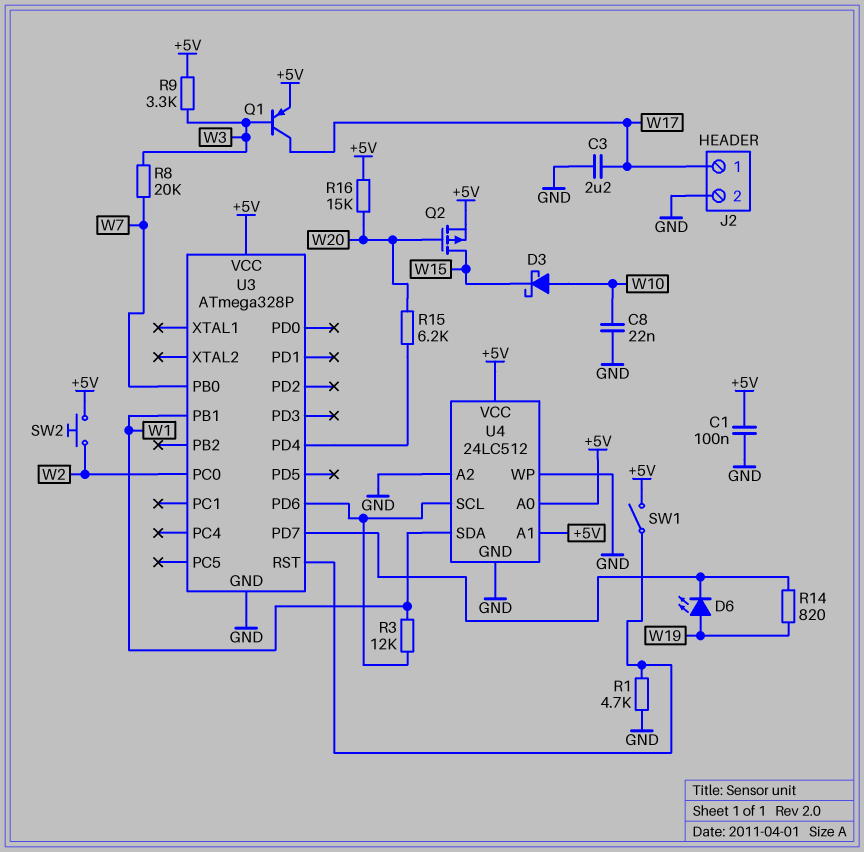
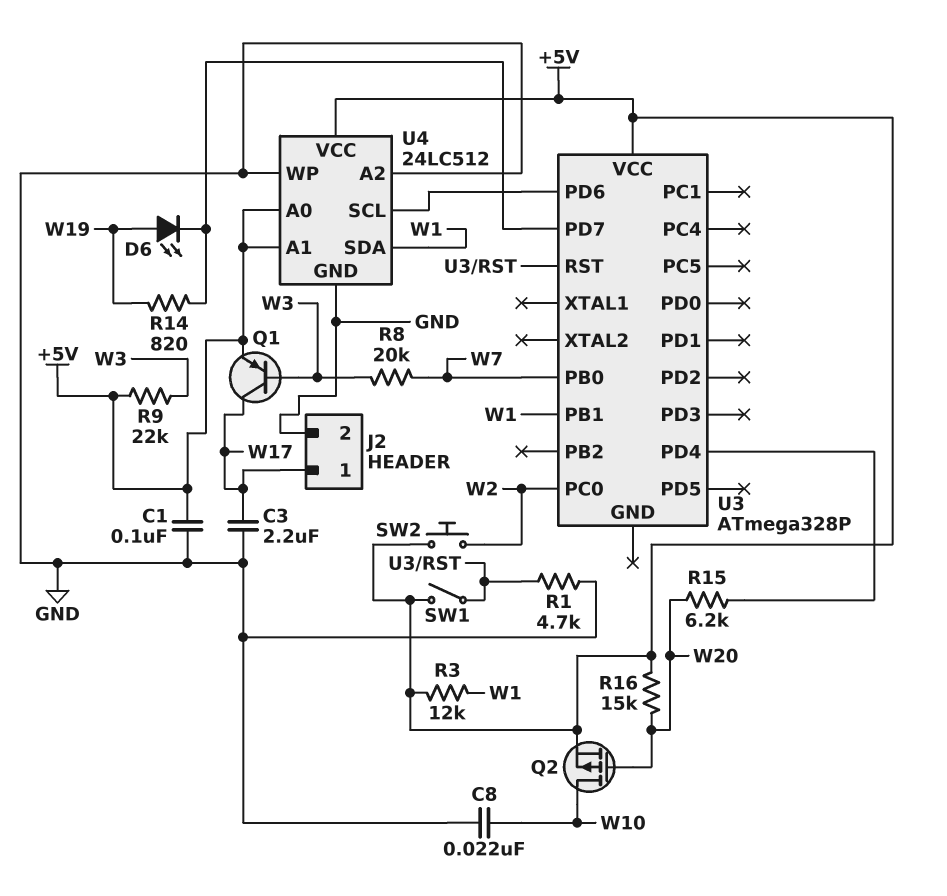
D3: schottky (A W10, K W15) -> none
Q2: PMOS (G W20, D W15, S +5V) -> PMOS (G W20, D W10, S +5V)
R3: 12k (U3/PD6, W1) -> 12k (+5V, W1)
R9: 3.3k (+5V, W3) -> 22k (+5V, W3)
U3 pin GND: GND -> none

